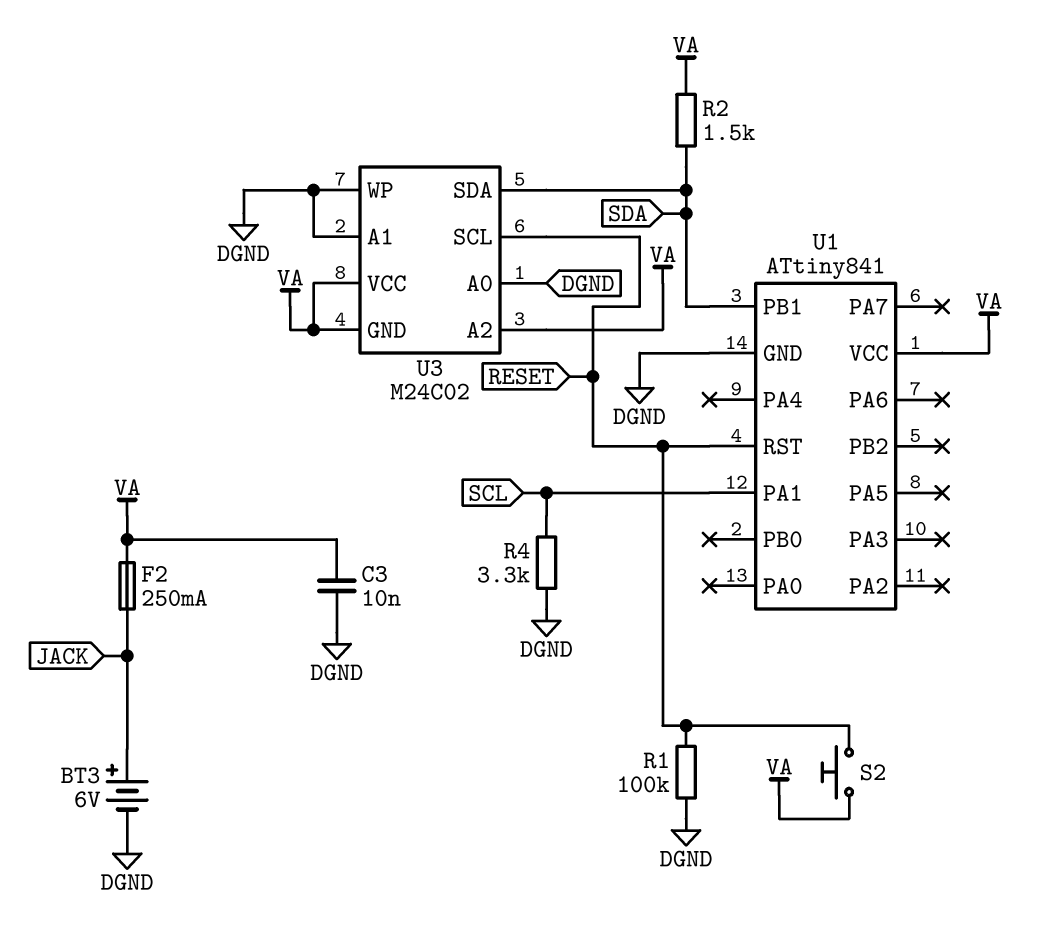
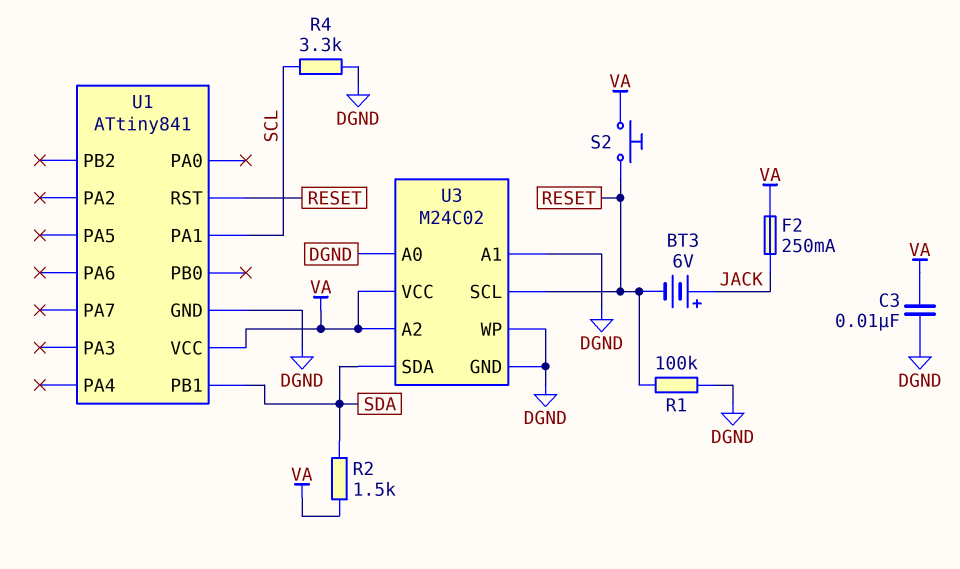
BT3: 6V (plus JACK, minus DGND) -> 6V (plus JACK, minus RESET)
U3 pin GND: VA -> DGND

